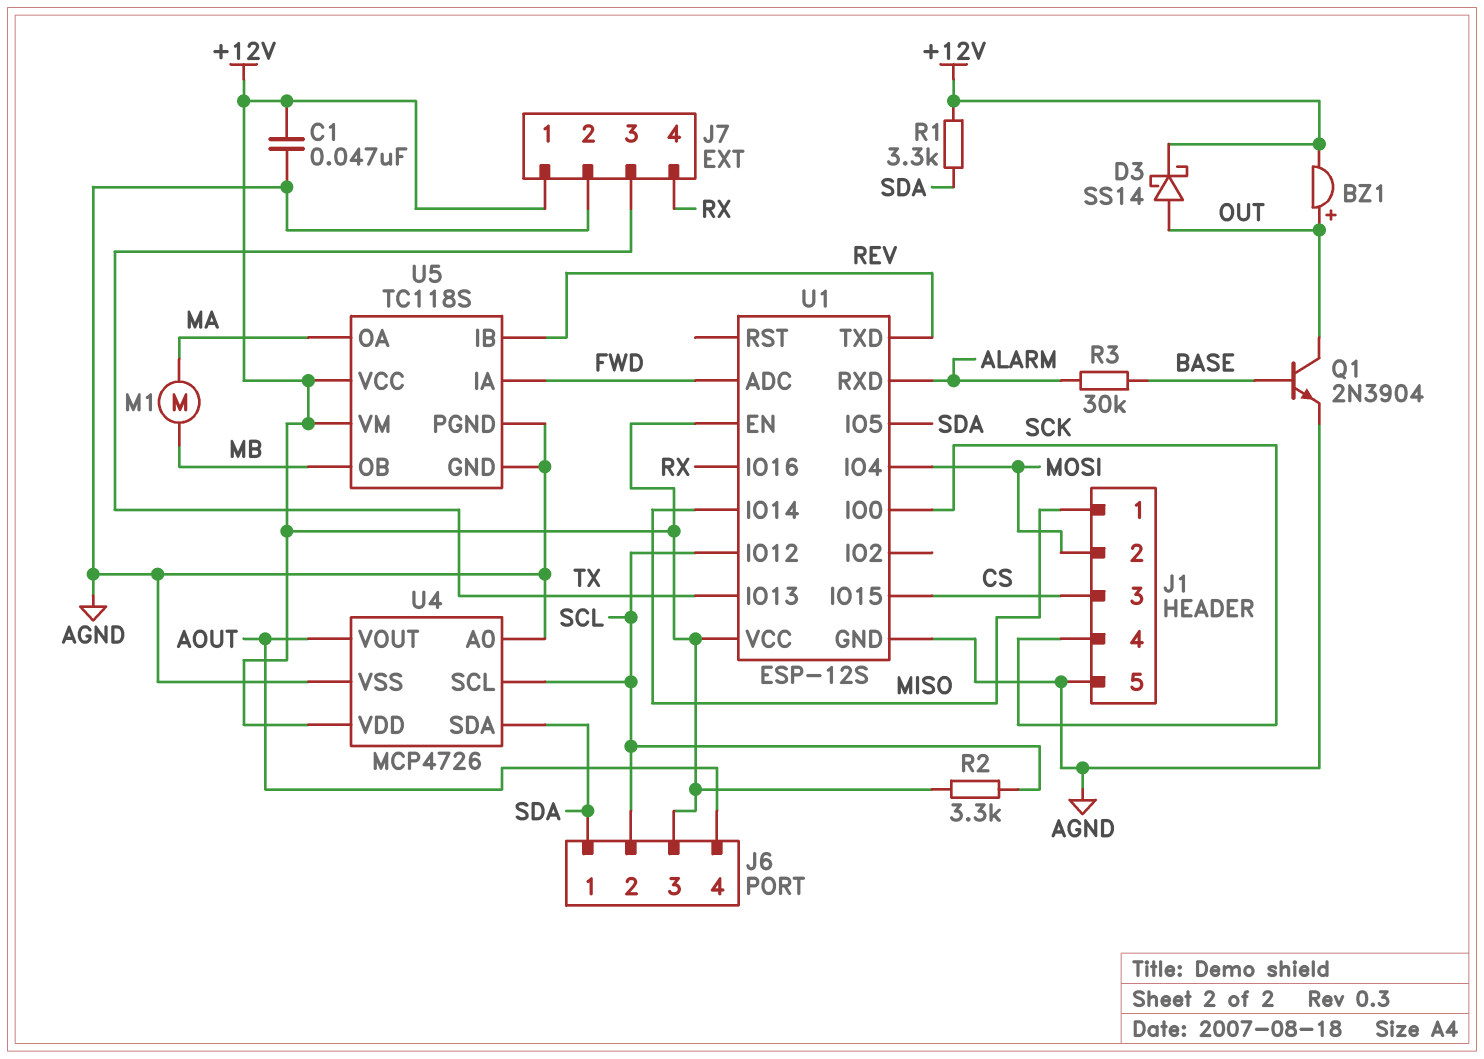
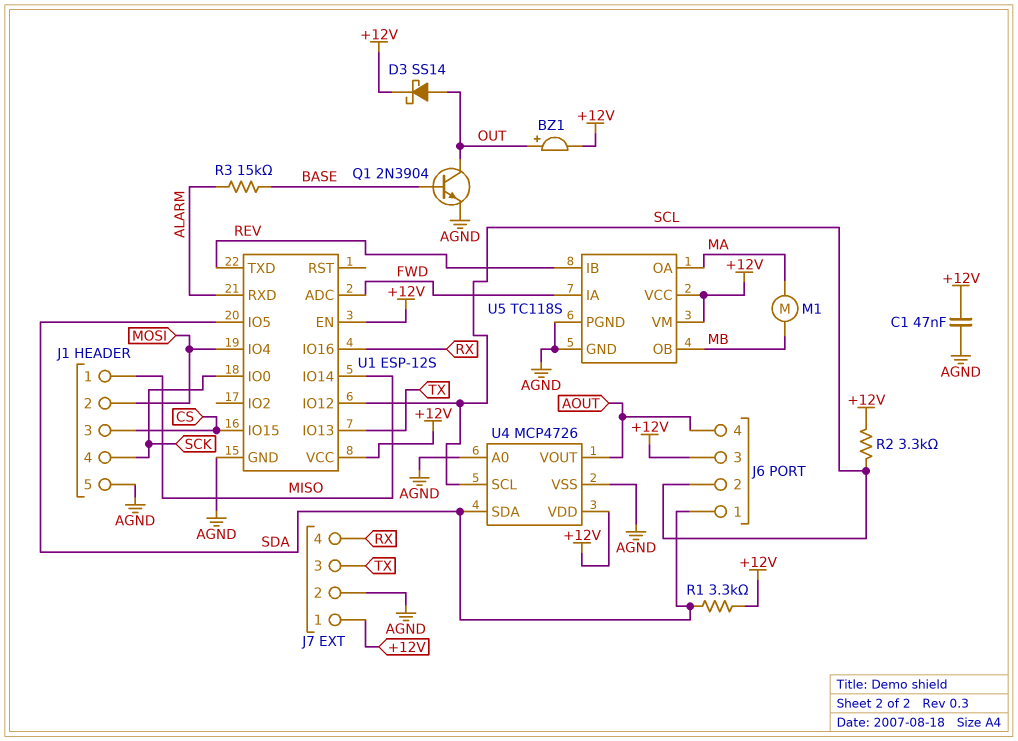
R3: 30k (ALARM, BASE) -> 15k (ALARM, BASE)

